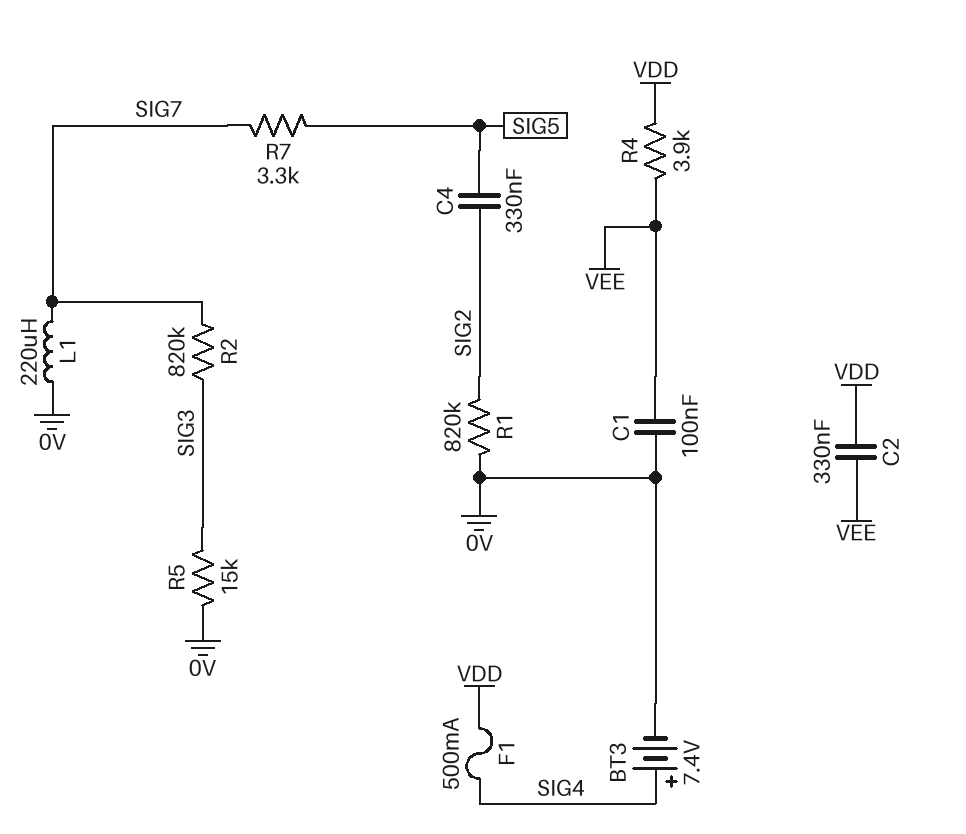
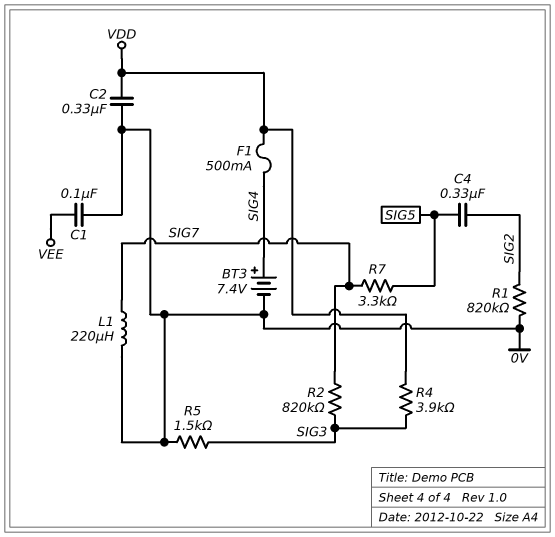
C2: 330nF (VDD, VEE) -> 330nF (0V, VDD)
R4: 3.9k (VDD, VEE) -> 3.9k (SIG3, VDD)
R5: 15k (0V, SIG3) -> 1.5k (0V, SIG3)

